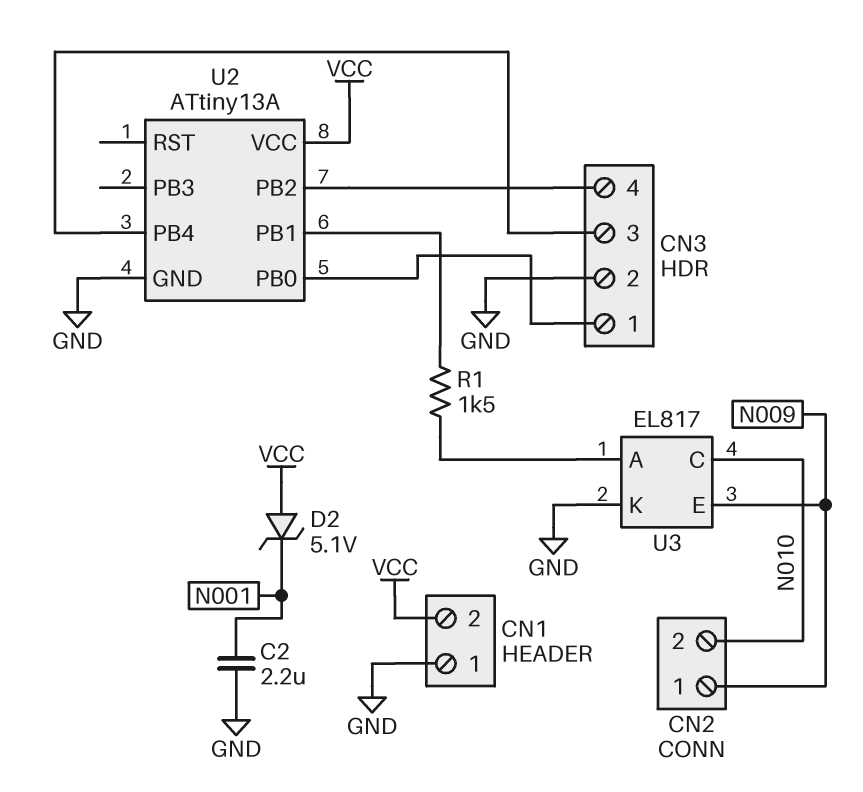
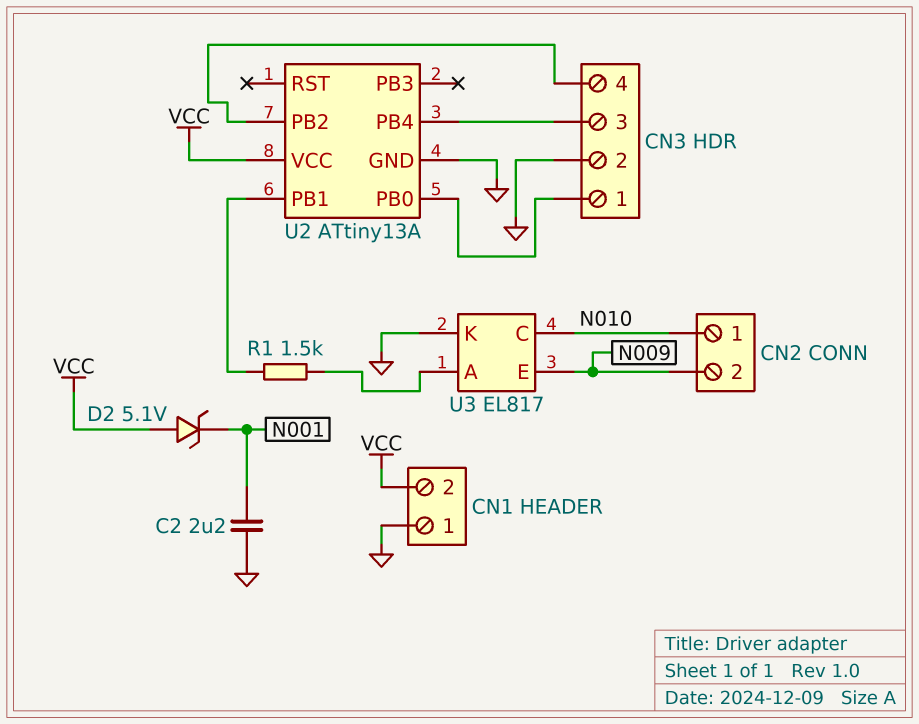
CN2 pin 1: N009 -> N010
CN2 pin 2: N010 -> N009

